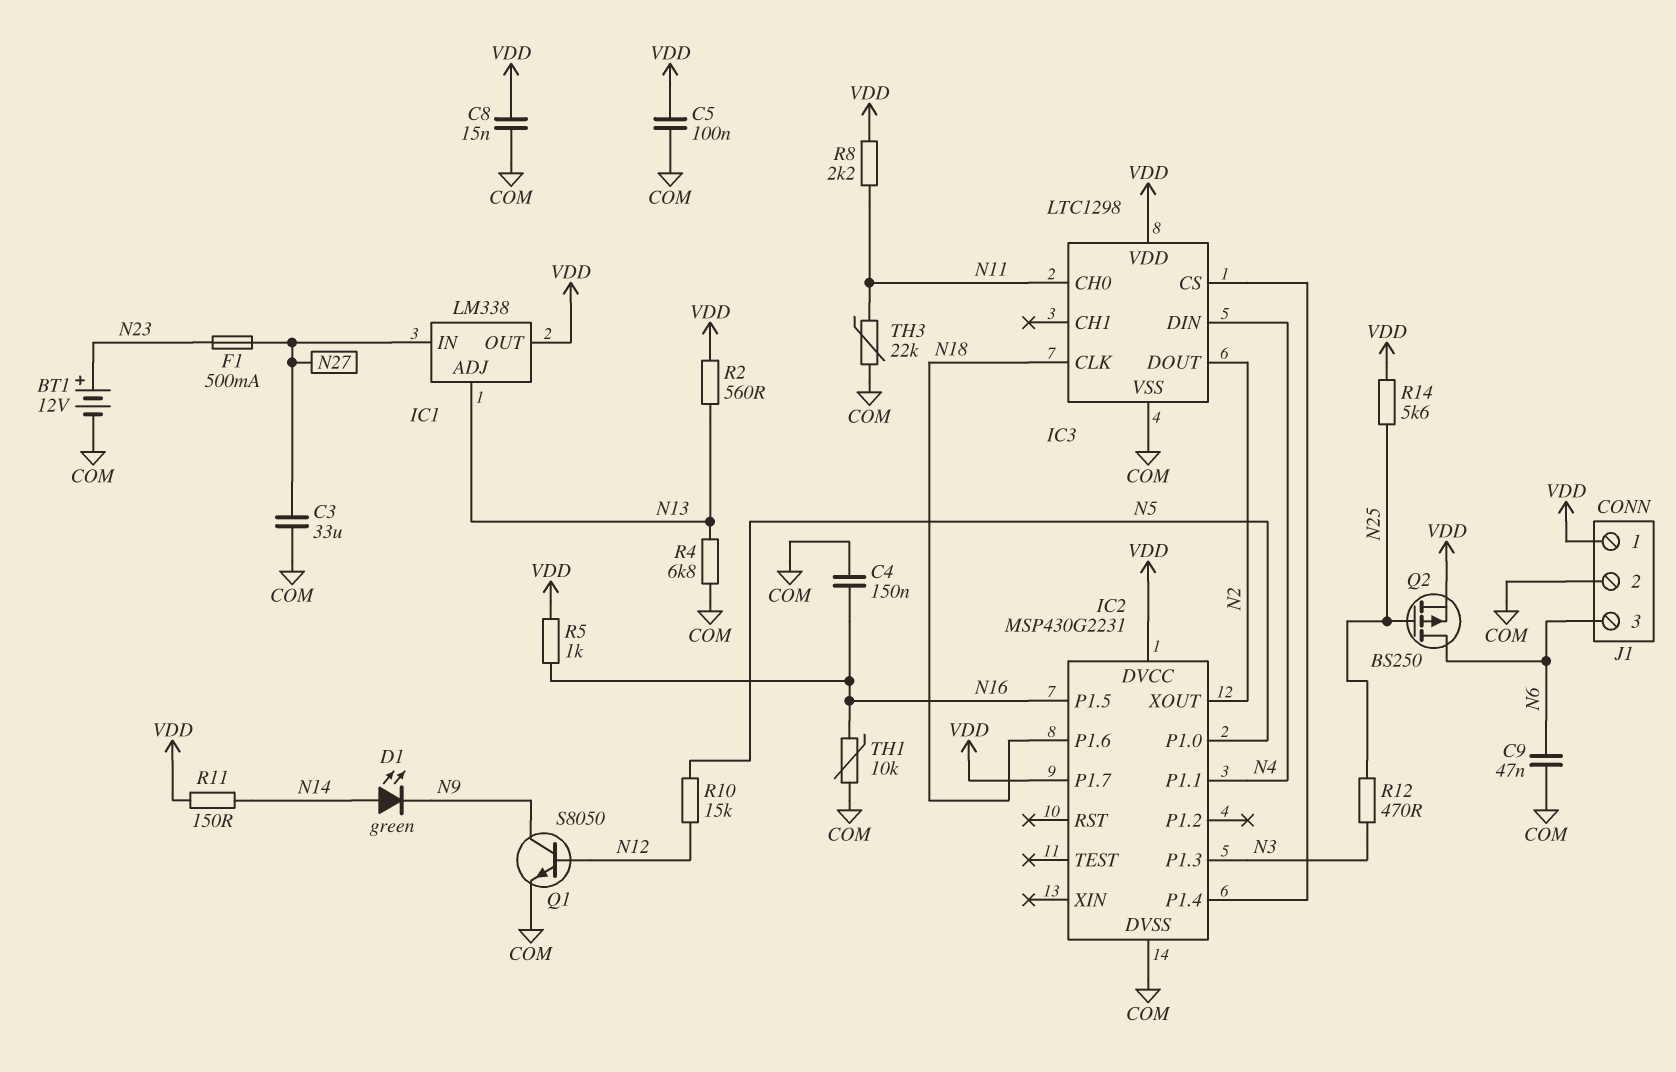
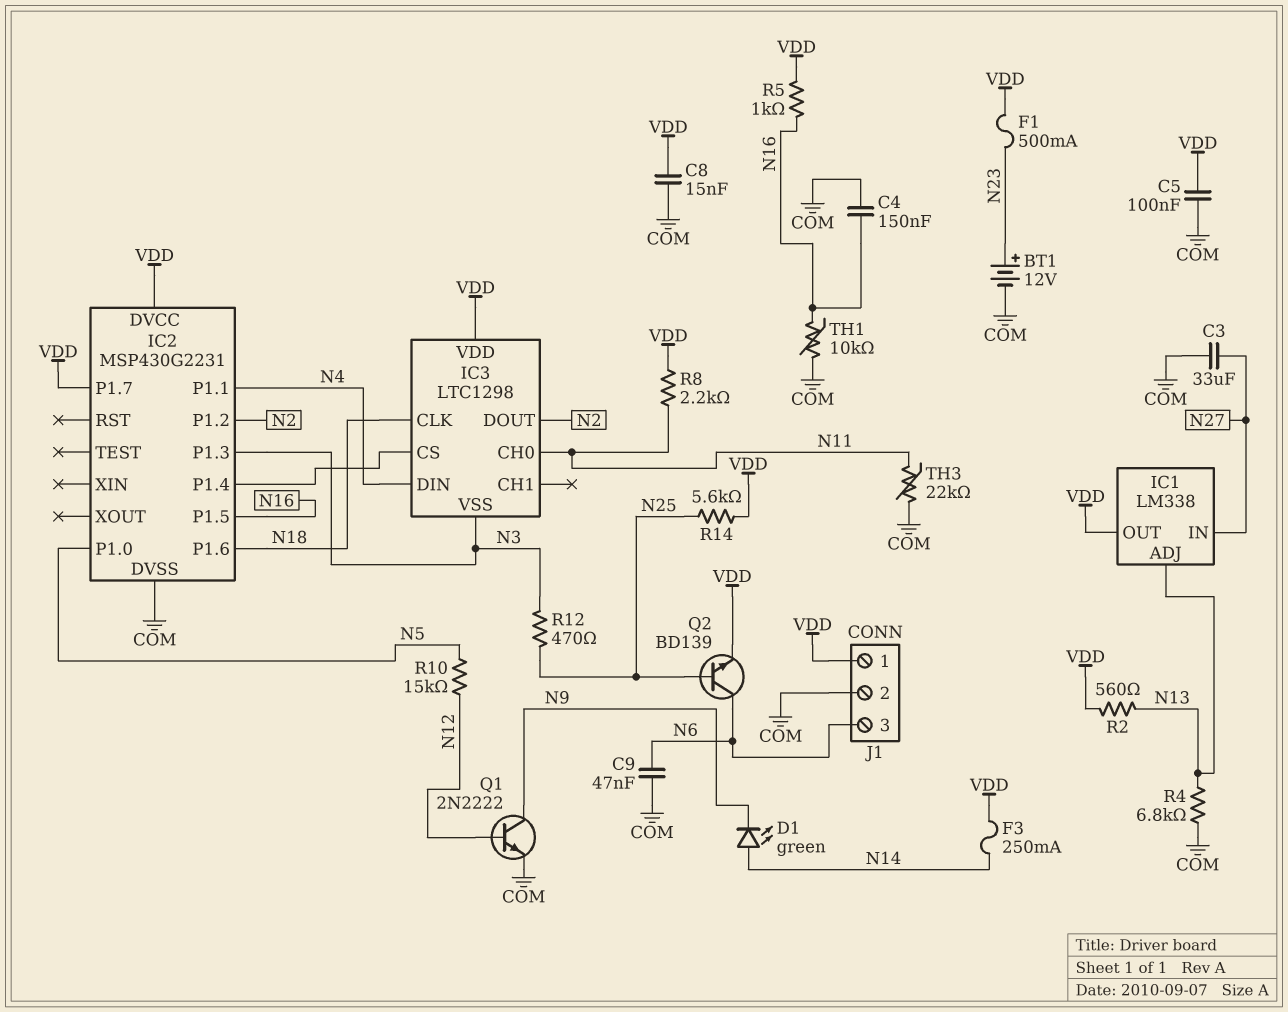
F1: 500mA (N23, N27) -> 500mA (N23, VDD)
F3: none -> 250mA (N14, VDD)
IC2 pin P1.2: none -> N2
IC2 pin XOUT: N2 -> none
IC3 pin VSS: COM -> N3
Q1: NPN S8050 (B N12, C N9, E COM) -> NPN 2N2222 (B N12, C N9, E COM)
Q2: PMOS BS250 (G N25, D N6, S VDD) -> NPN BD139 (B N25, C N6, E VDD)
R11: 150 (N14, VDD) -> none

